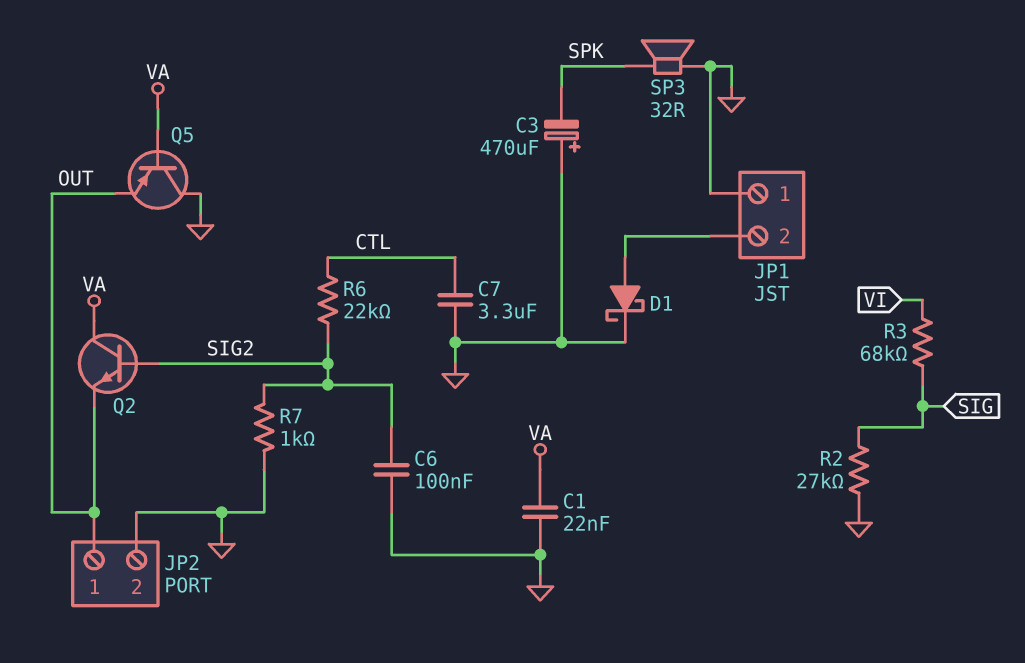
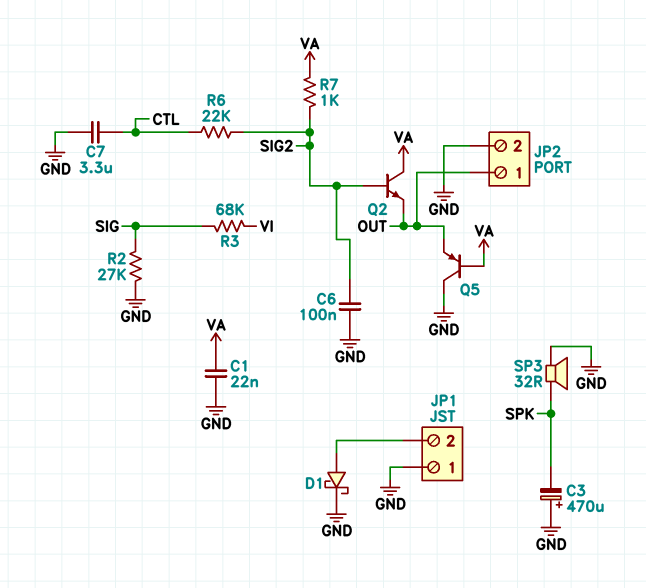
R7: 1k (GND, SIG2) -> 1k (SIG2, VA)

